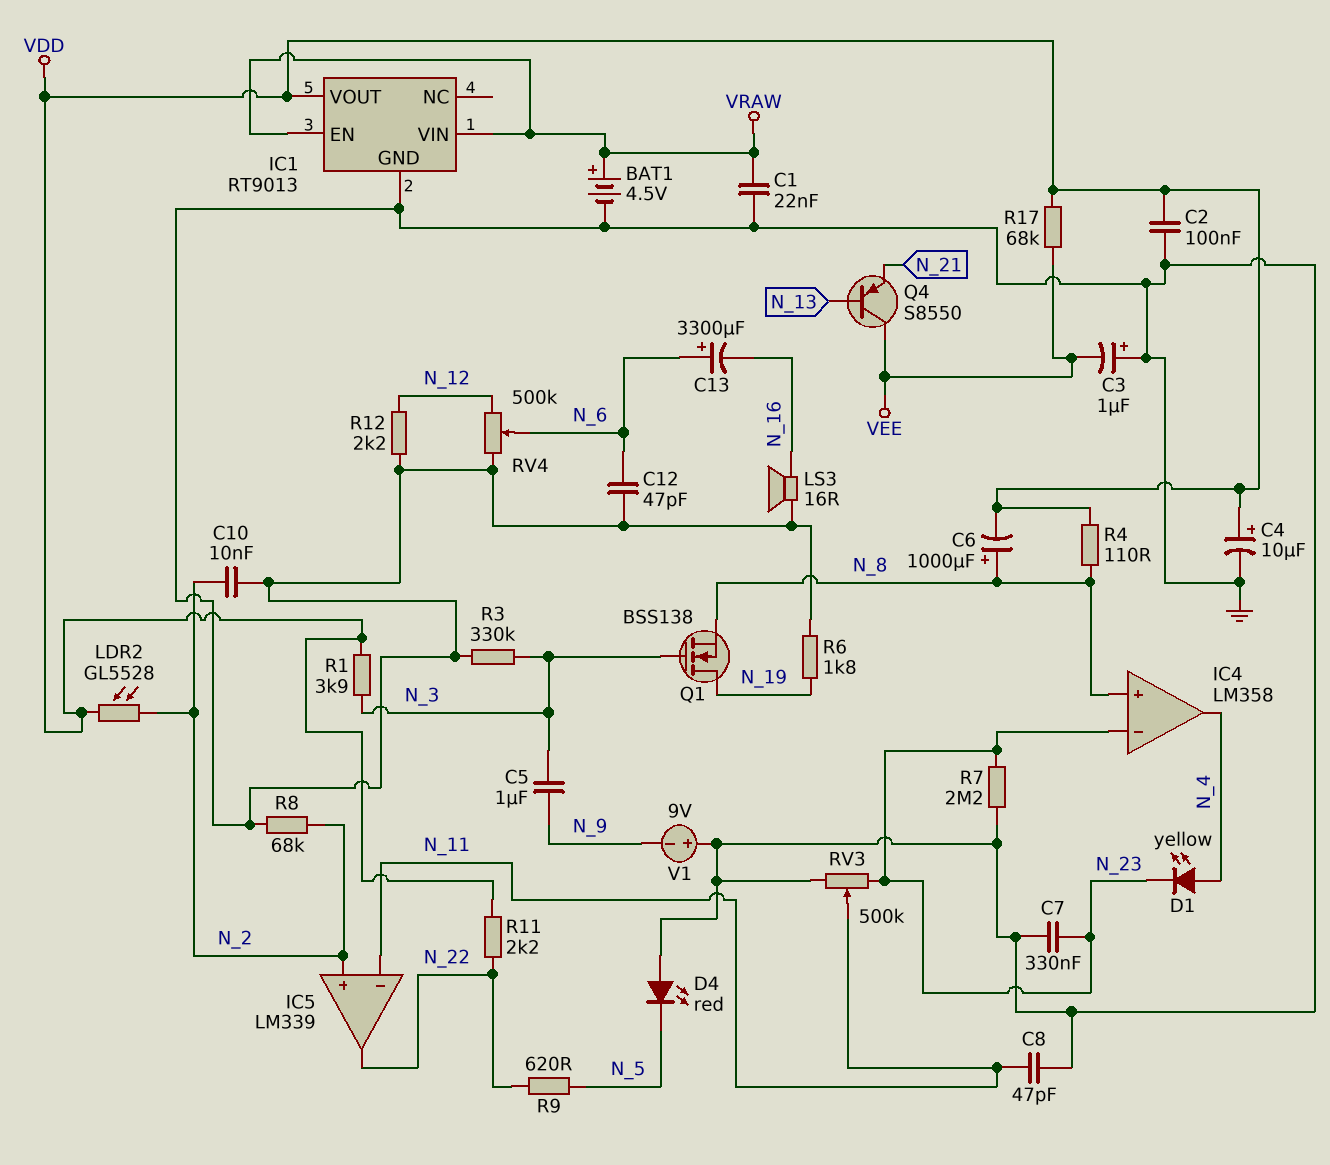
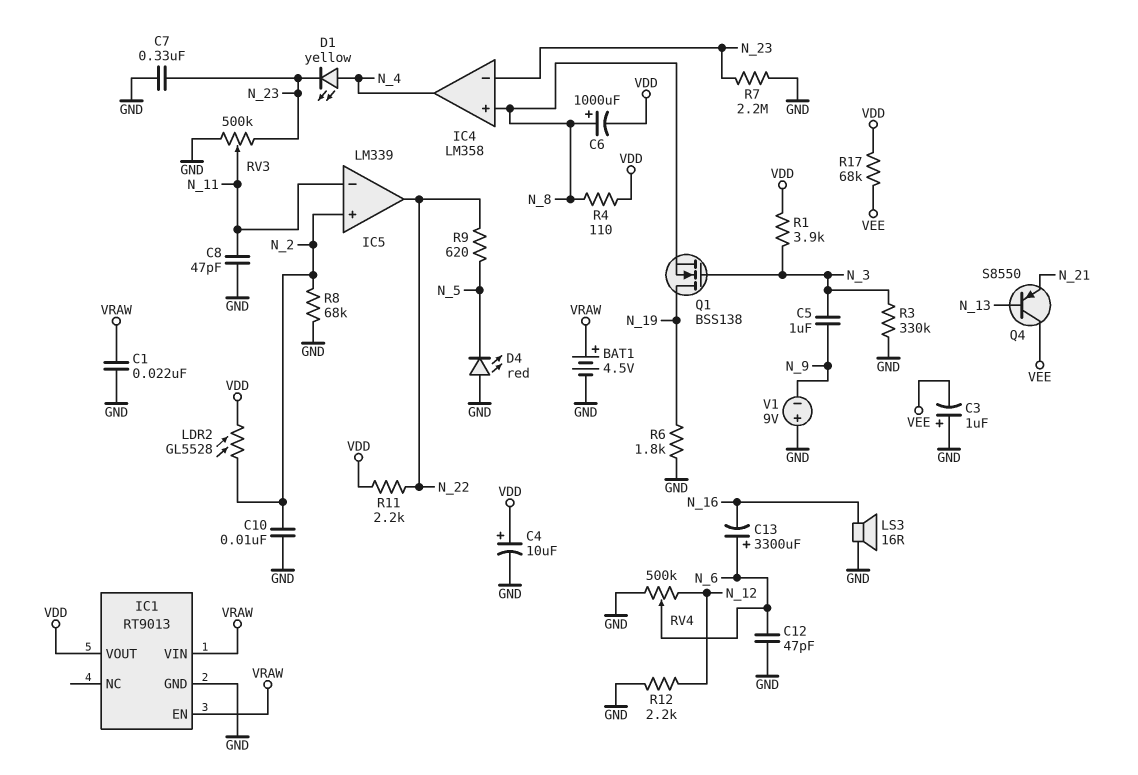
C2: 100nF (GND, VDD) -> none

